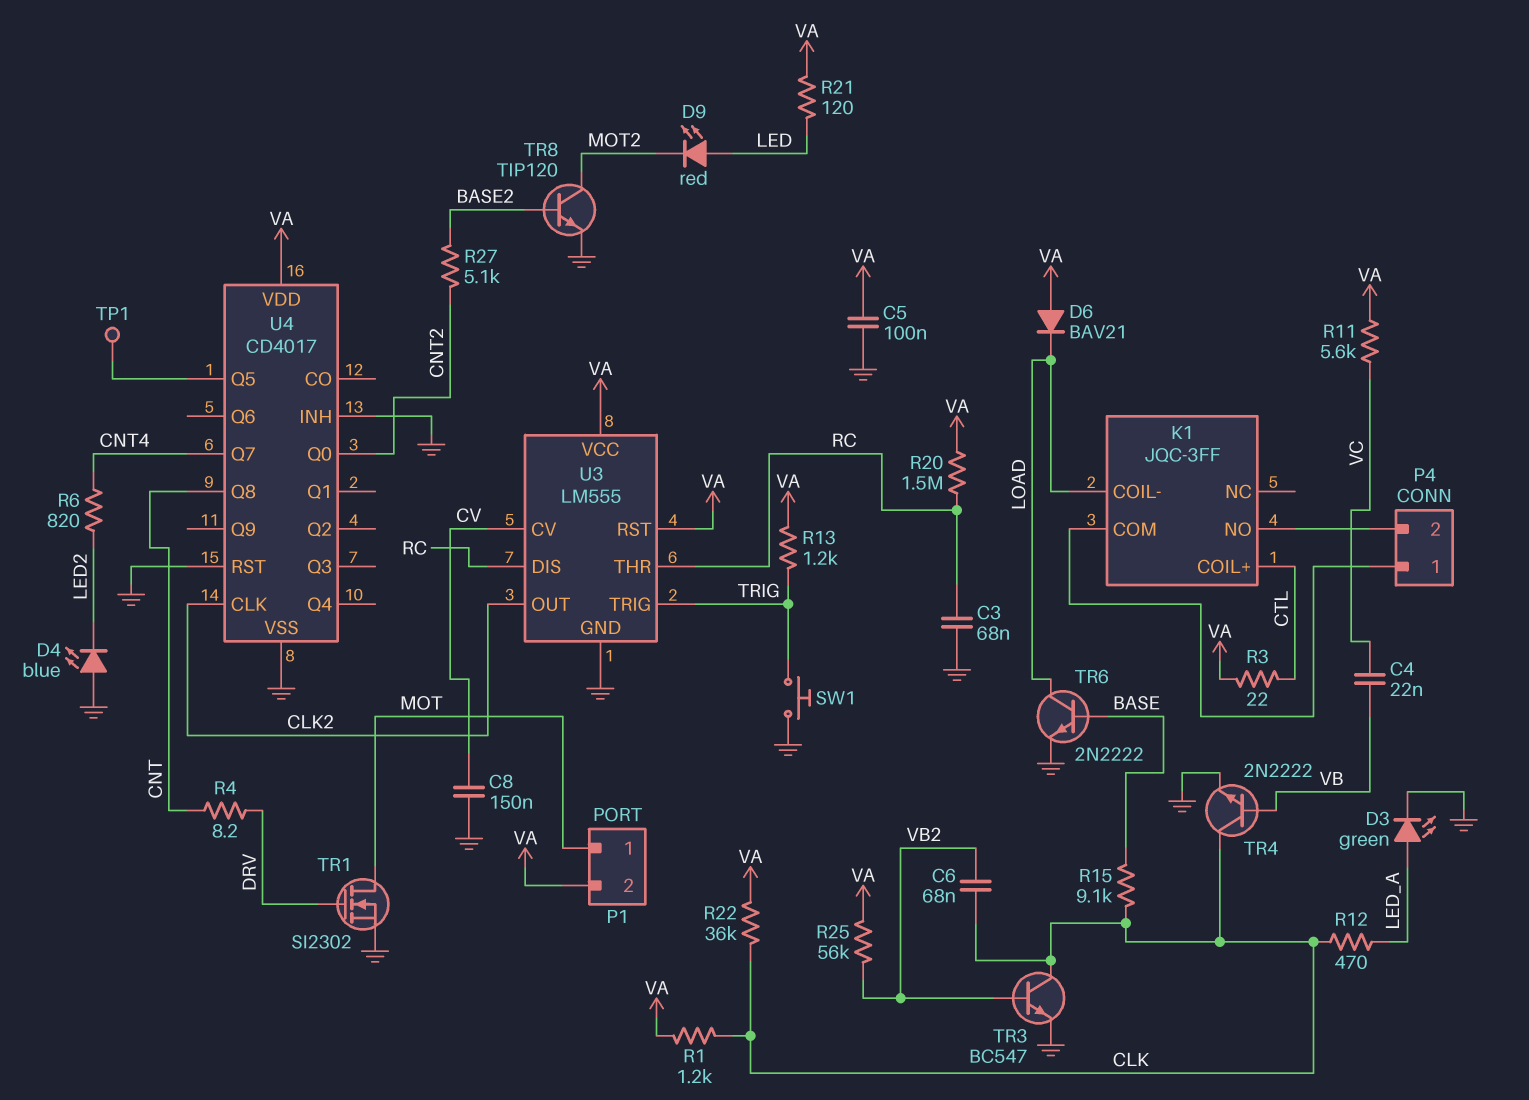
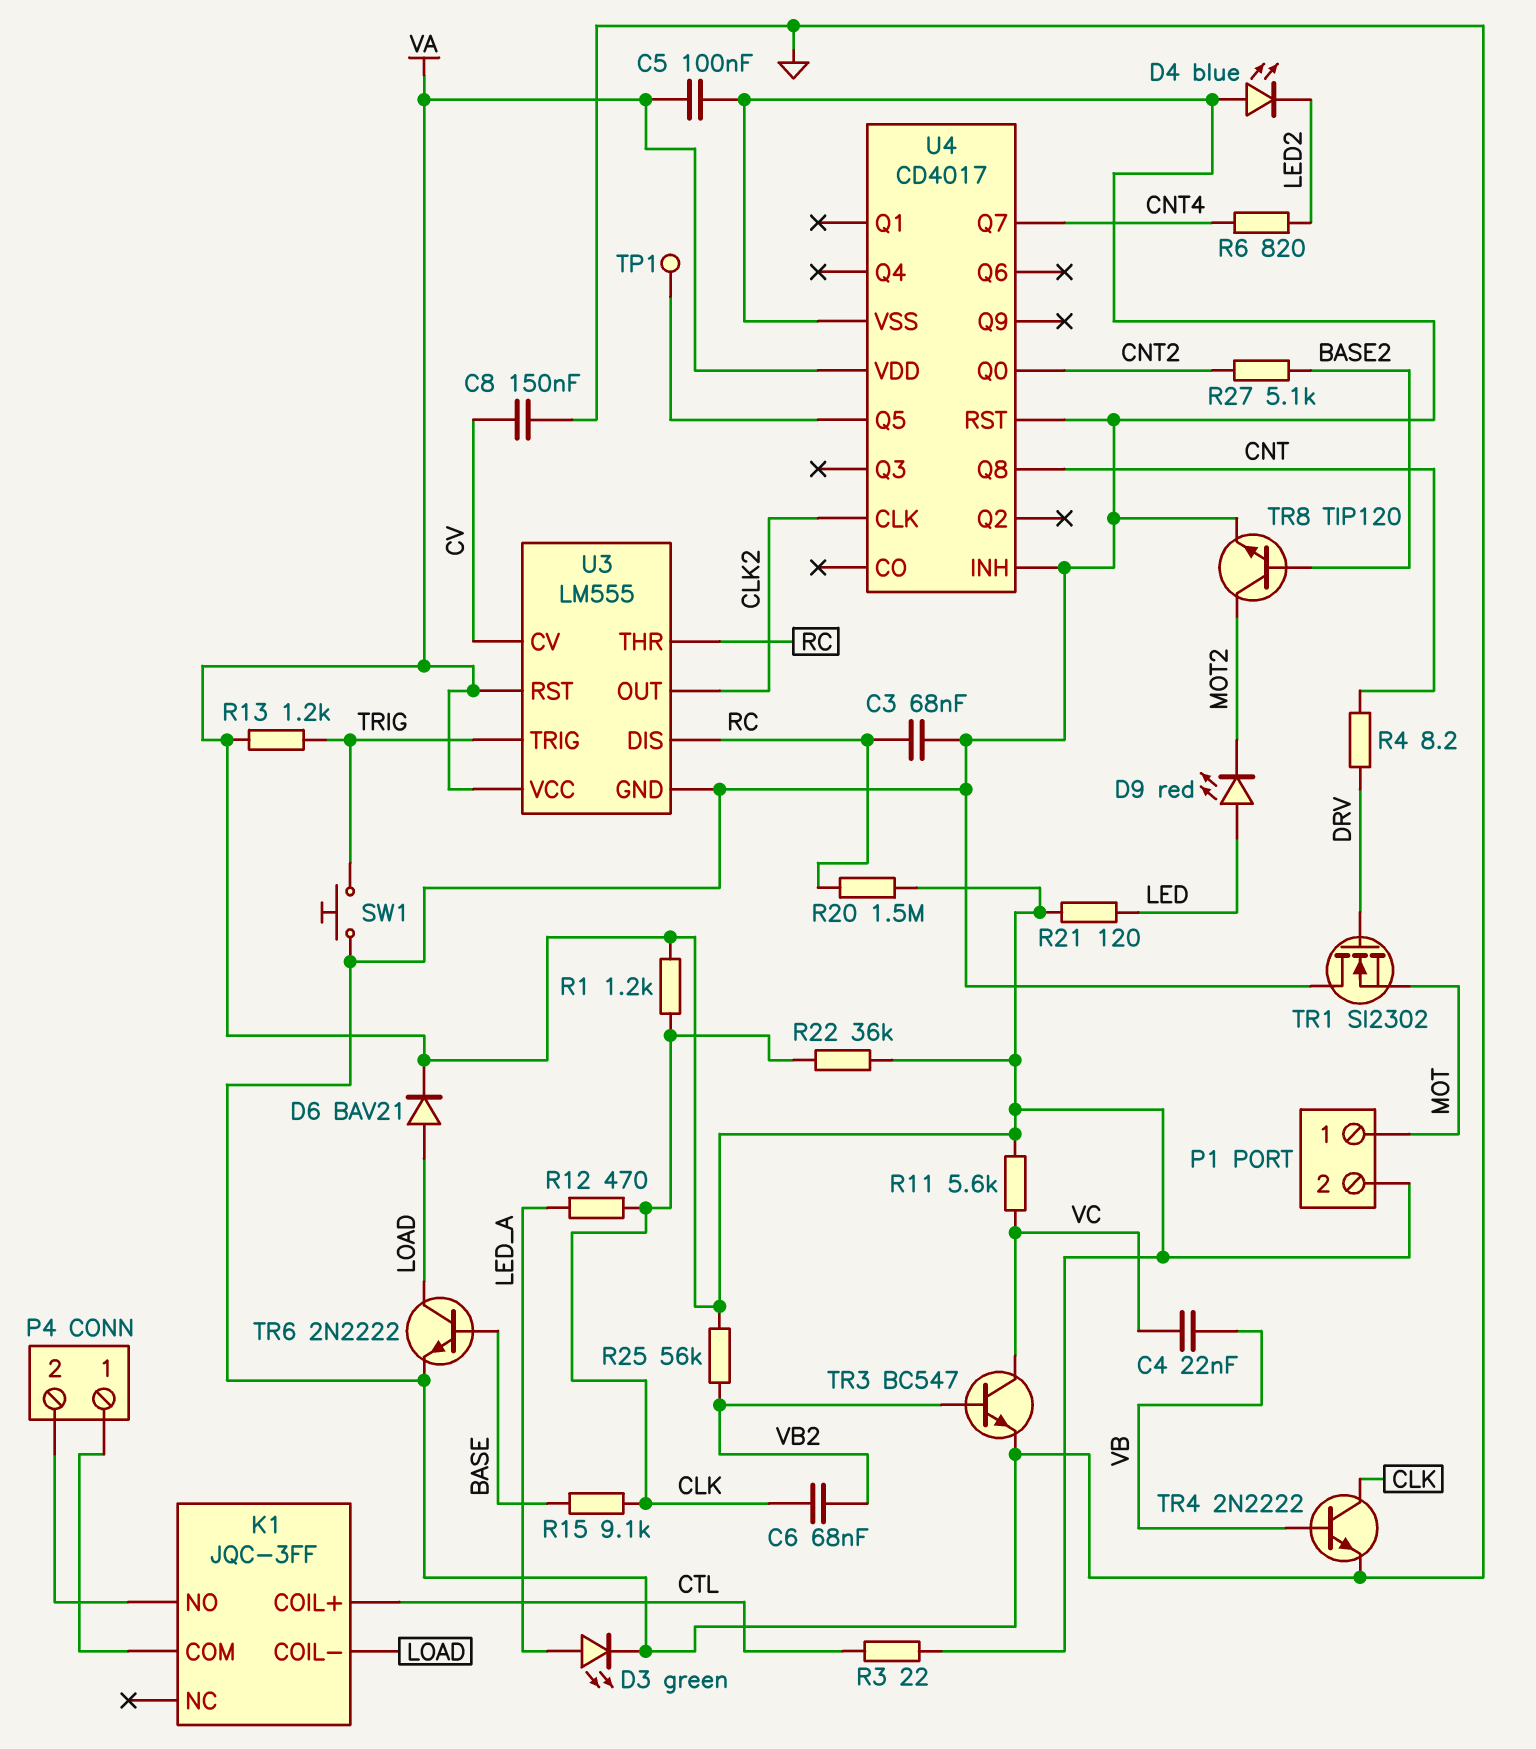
D6: diode BAV21 (A VA, K LOAD) -> diode BAV21 (A LOAD, K VA)
TR1: NMOS SI2302 (G DRV, D MOT, S GND) -> NMOS SI2302 (G DRV, D GND, S MOT)
TR3: NPN BC547 (B VB2, C CLK, E GND) -> NPN BC547 (B VB2, C VC, E GND)

